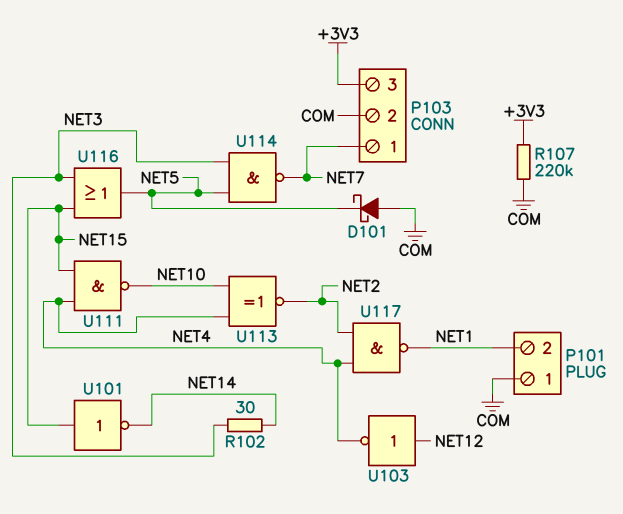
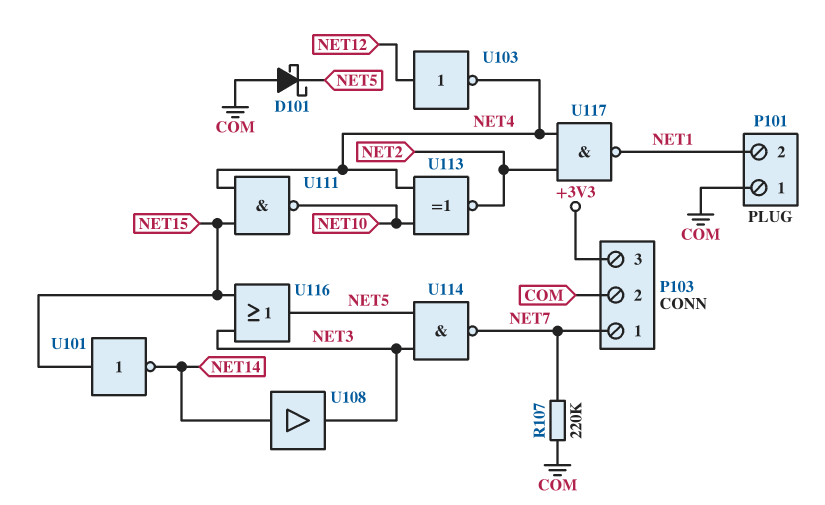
R102: 30 (NET3, NET14) -> none
R107: 220k (+3V3, COM) -> 220k (COM, NET7)
U108: none -> buffer (in NET14, out NET3)

